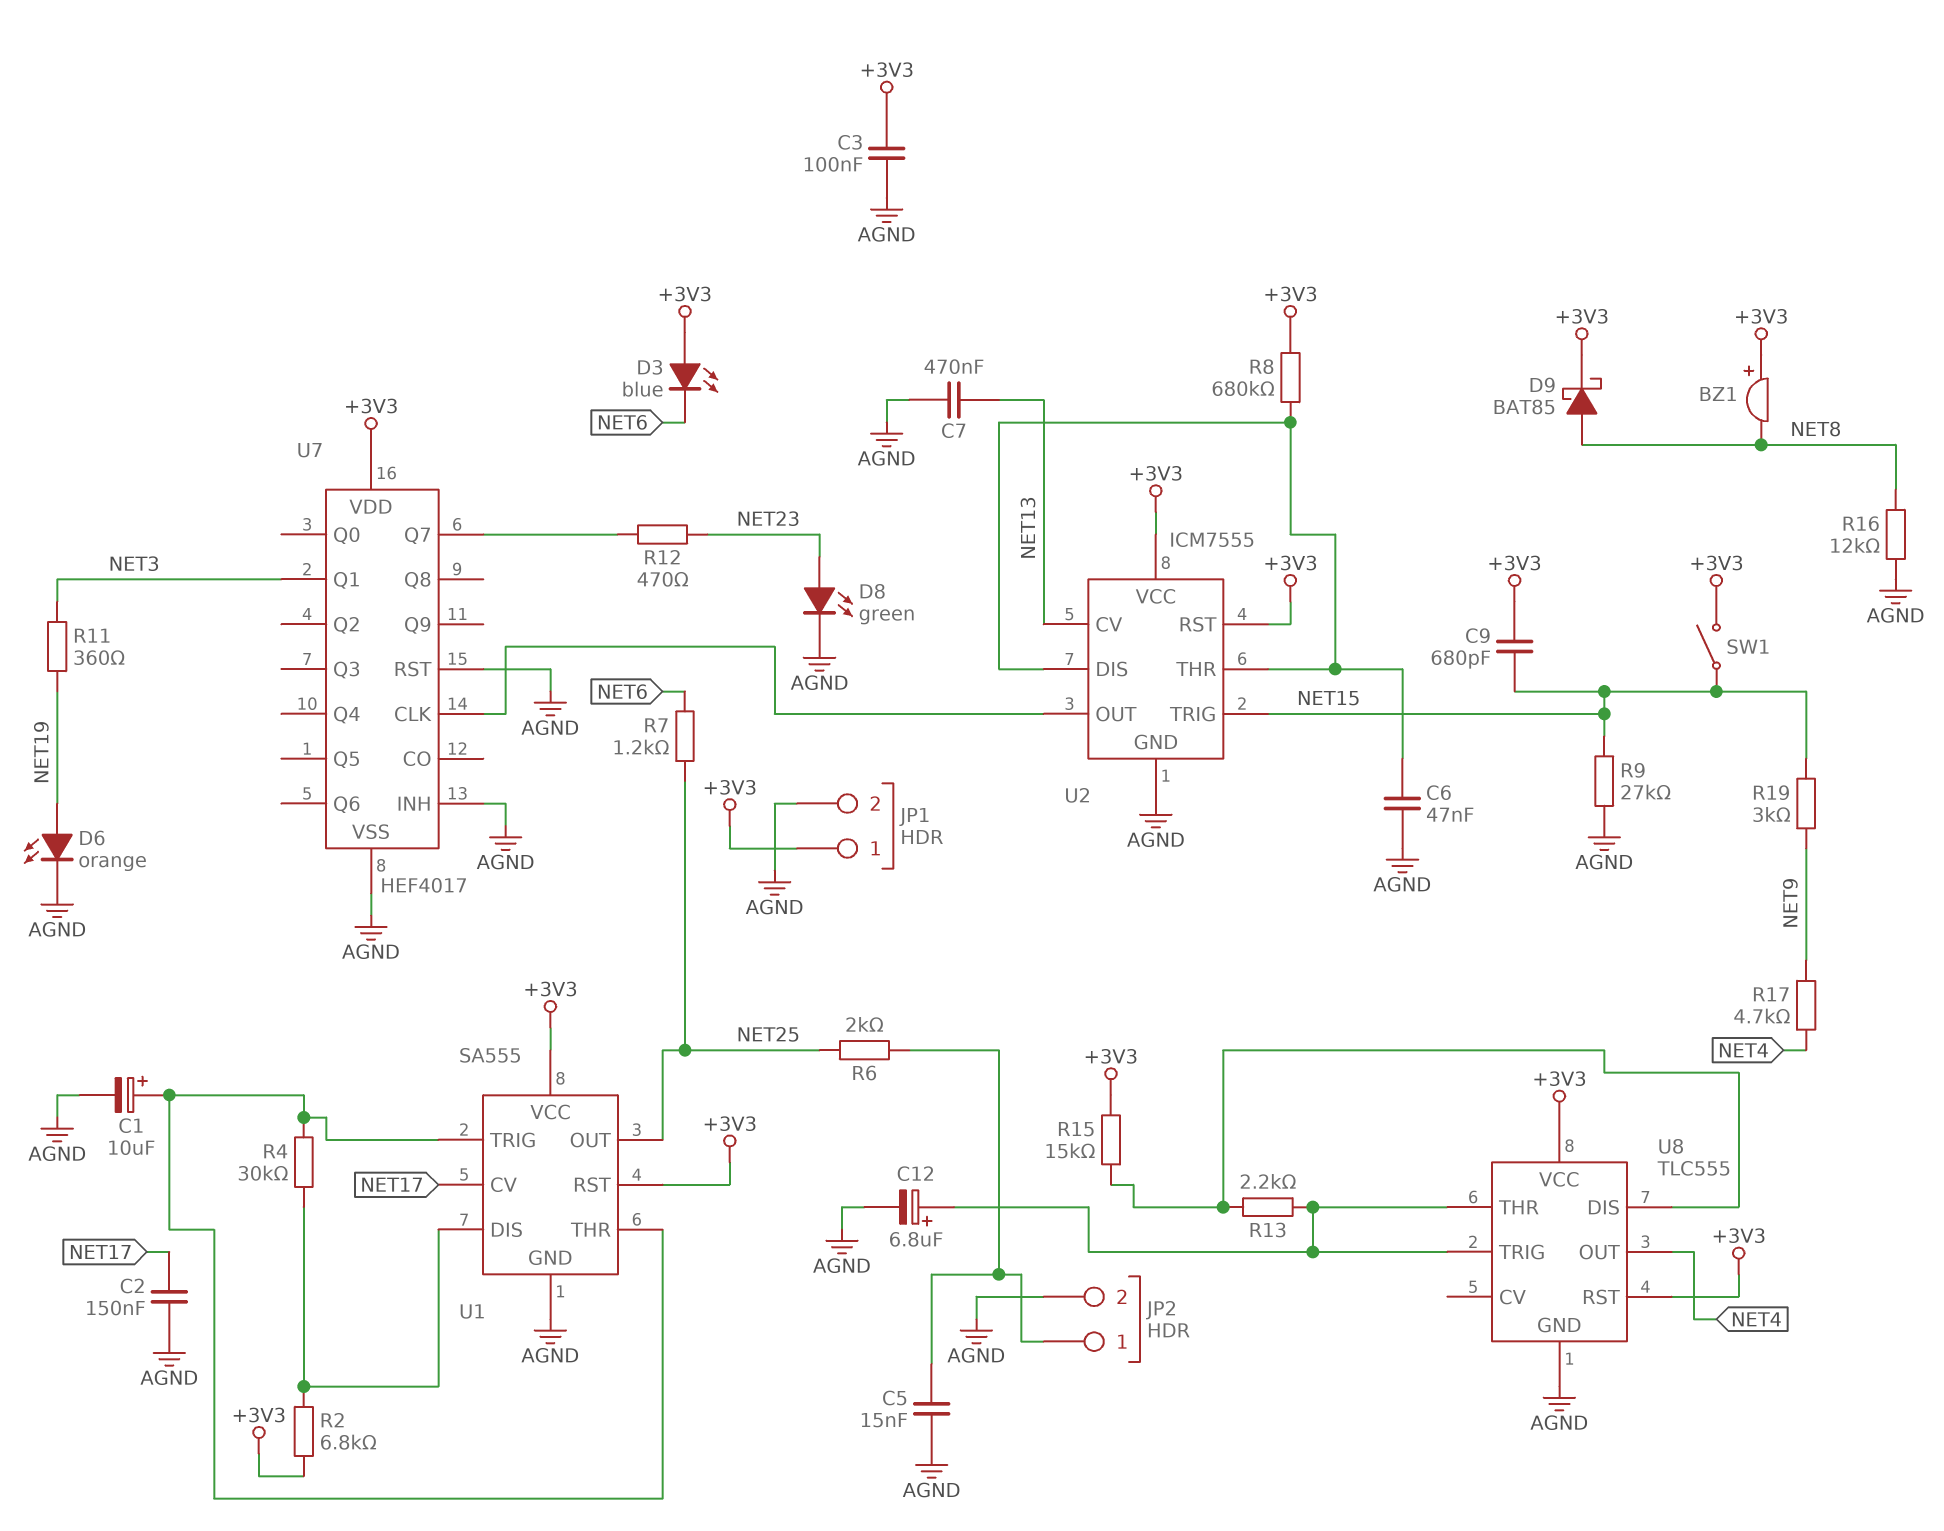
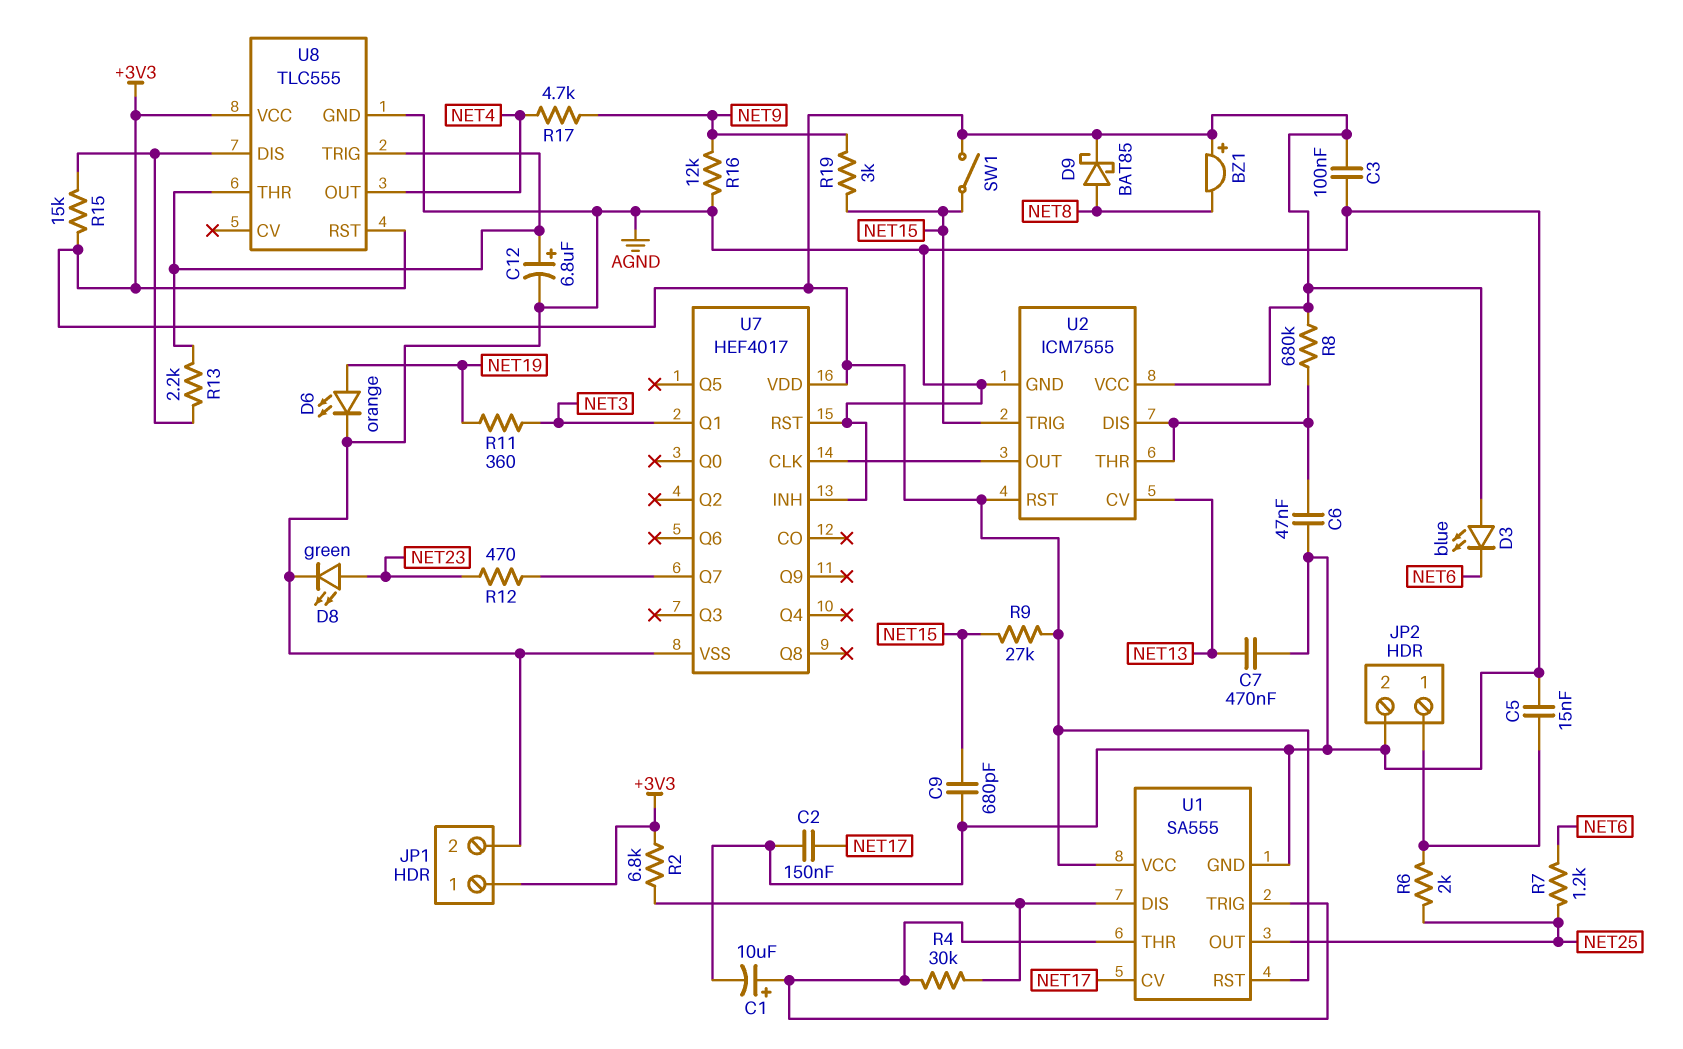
C9: 680pF (+3V3, NET15) -> 680pF (AGND, NET15)
R9: 27k (AGND, NET15) -> 27k (+3V3, NET15)
R16: 12k (AGND, NET8) -> 12k (AGND, NET9)

